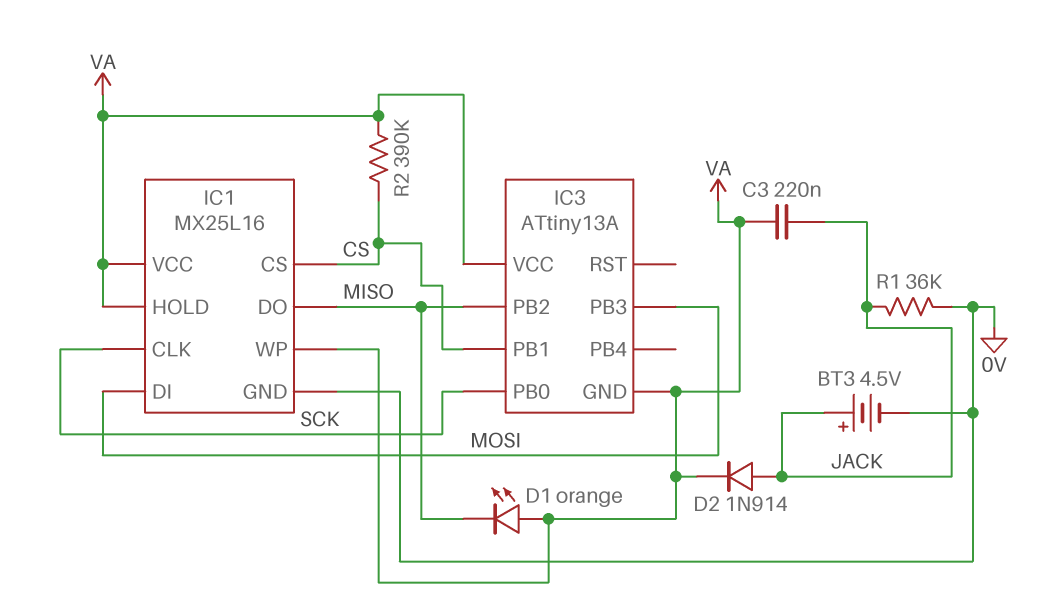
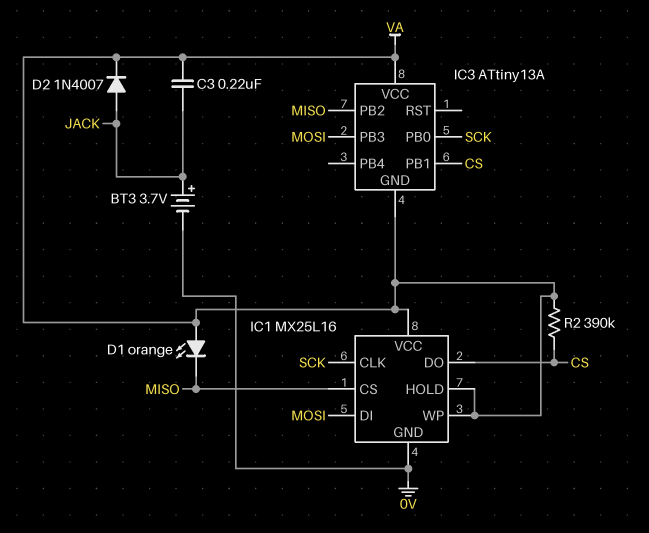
BT3: 4.5V (plus JACK, minus 0V) -> 3.7V (plus JACK, minus 0V)
D2: diode 1N914 (A JACK, K VA) -> diode 1N4007 (A JACK, K VA)
IC1 pin CS: CS -> MISO
IC1 pin DO: MISO -> CS
R1: 36k (0V, JACK) -> none

